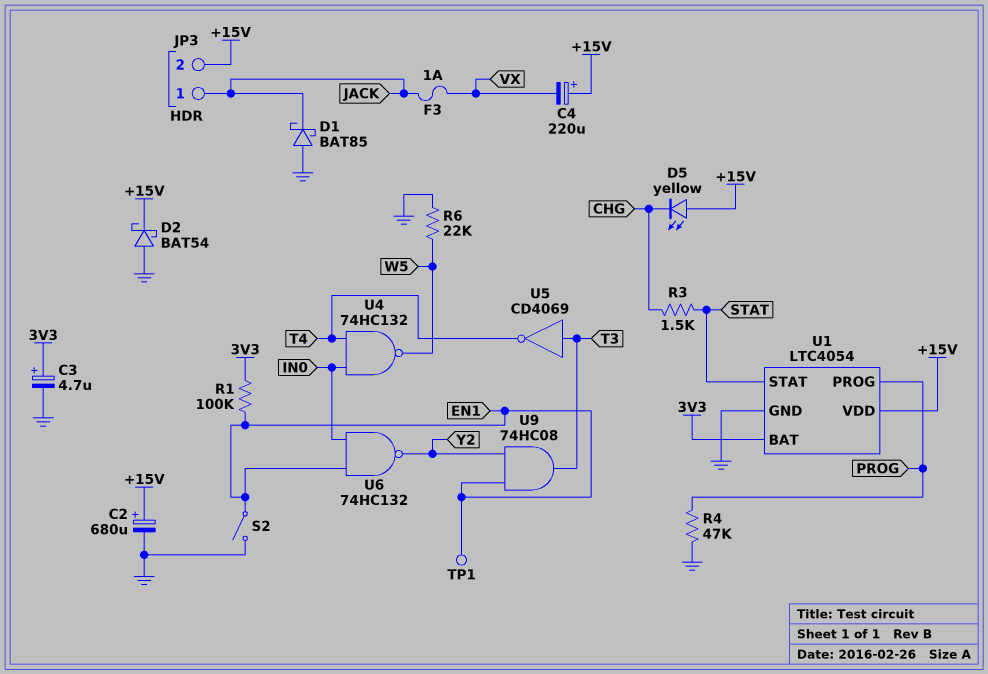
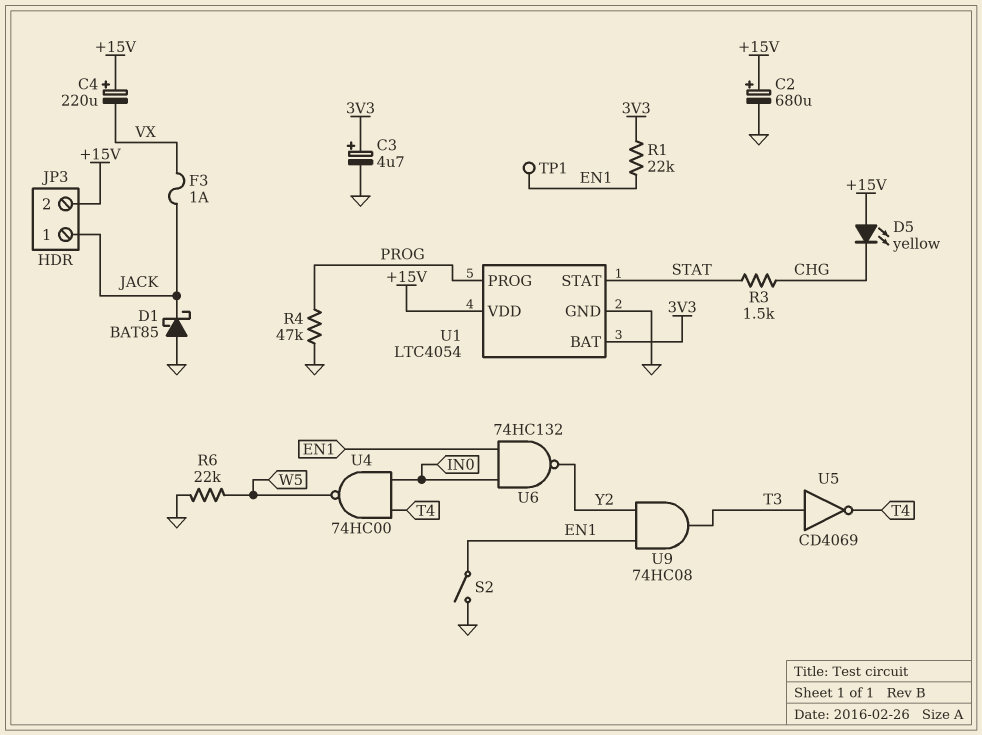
D2: schottky BAT54 (A GND, K +15V) -> none
R1: 100k (3V3, EN1) -> 22k (3V3, EN1)
U4: NAND 74HC132 (in IN0, in T4, out W5) -> NAND 74HC00 (in IN0, in T4, out W5)

